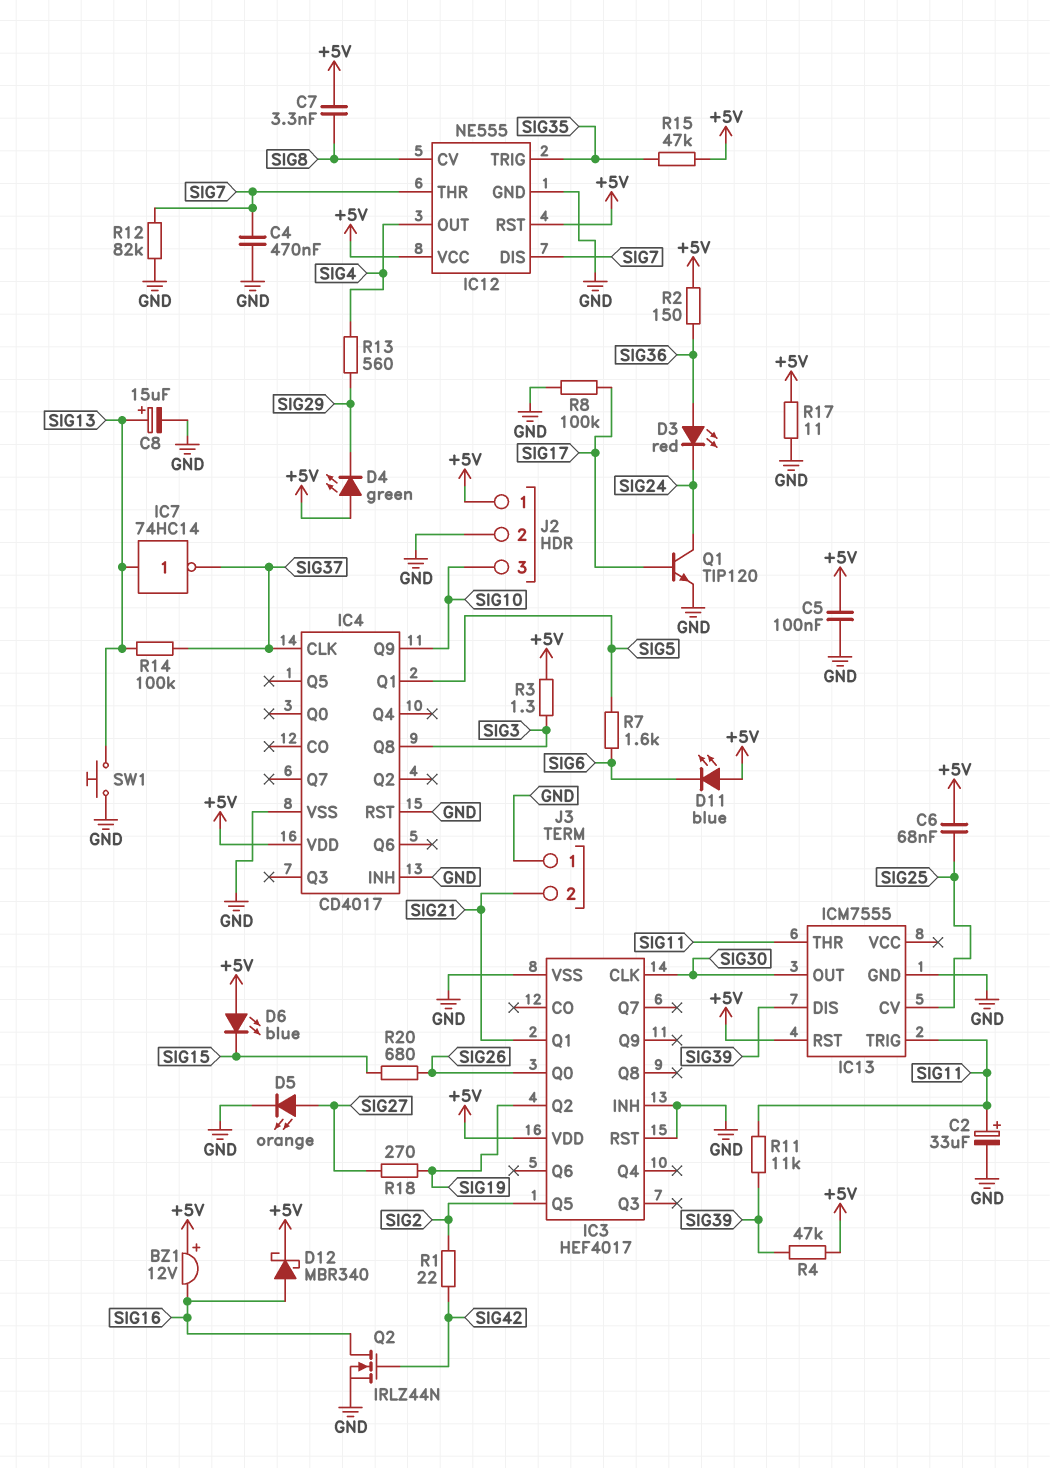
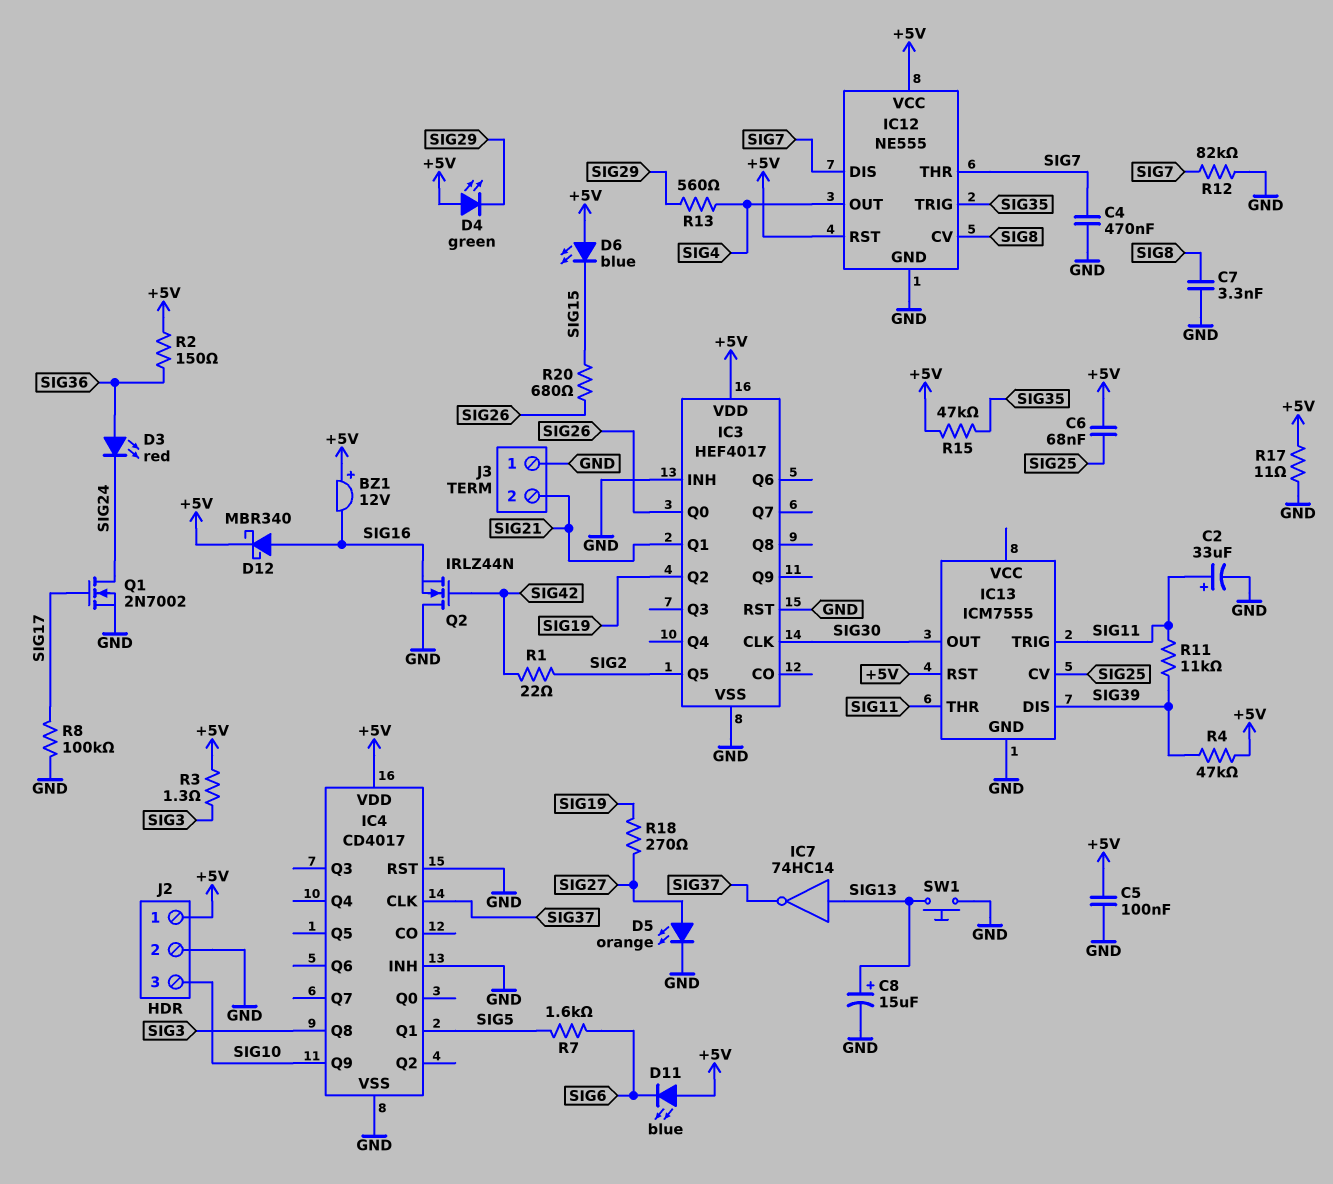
C7: 3.3nF (+5V, SIG8) -> 3.3nF (GND, SIG8)
Q1: NPN TIP120 (B SIG17, C SIG24, E GND) -> NMOS 2N7002 (G SIG17, D SIG24, S GND)
Q2: NMOS IRLZ44N (G SIG42, D SIG16, S GND) -> NMOS IRLZ44N (G SIG42, D GND, S SIG16)
R14: 100k (SIG13, SIG37) -> none

